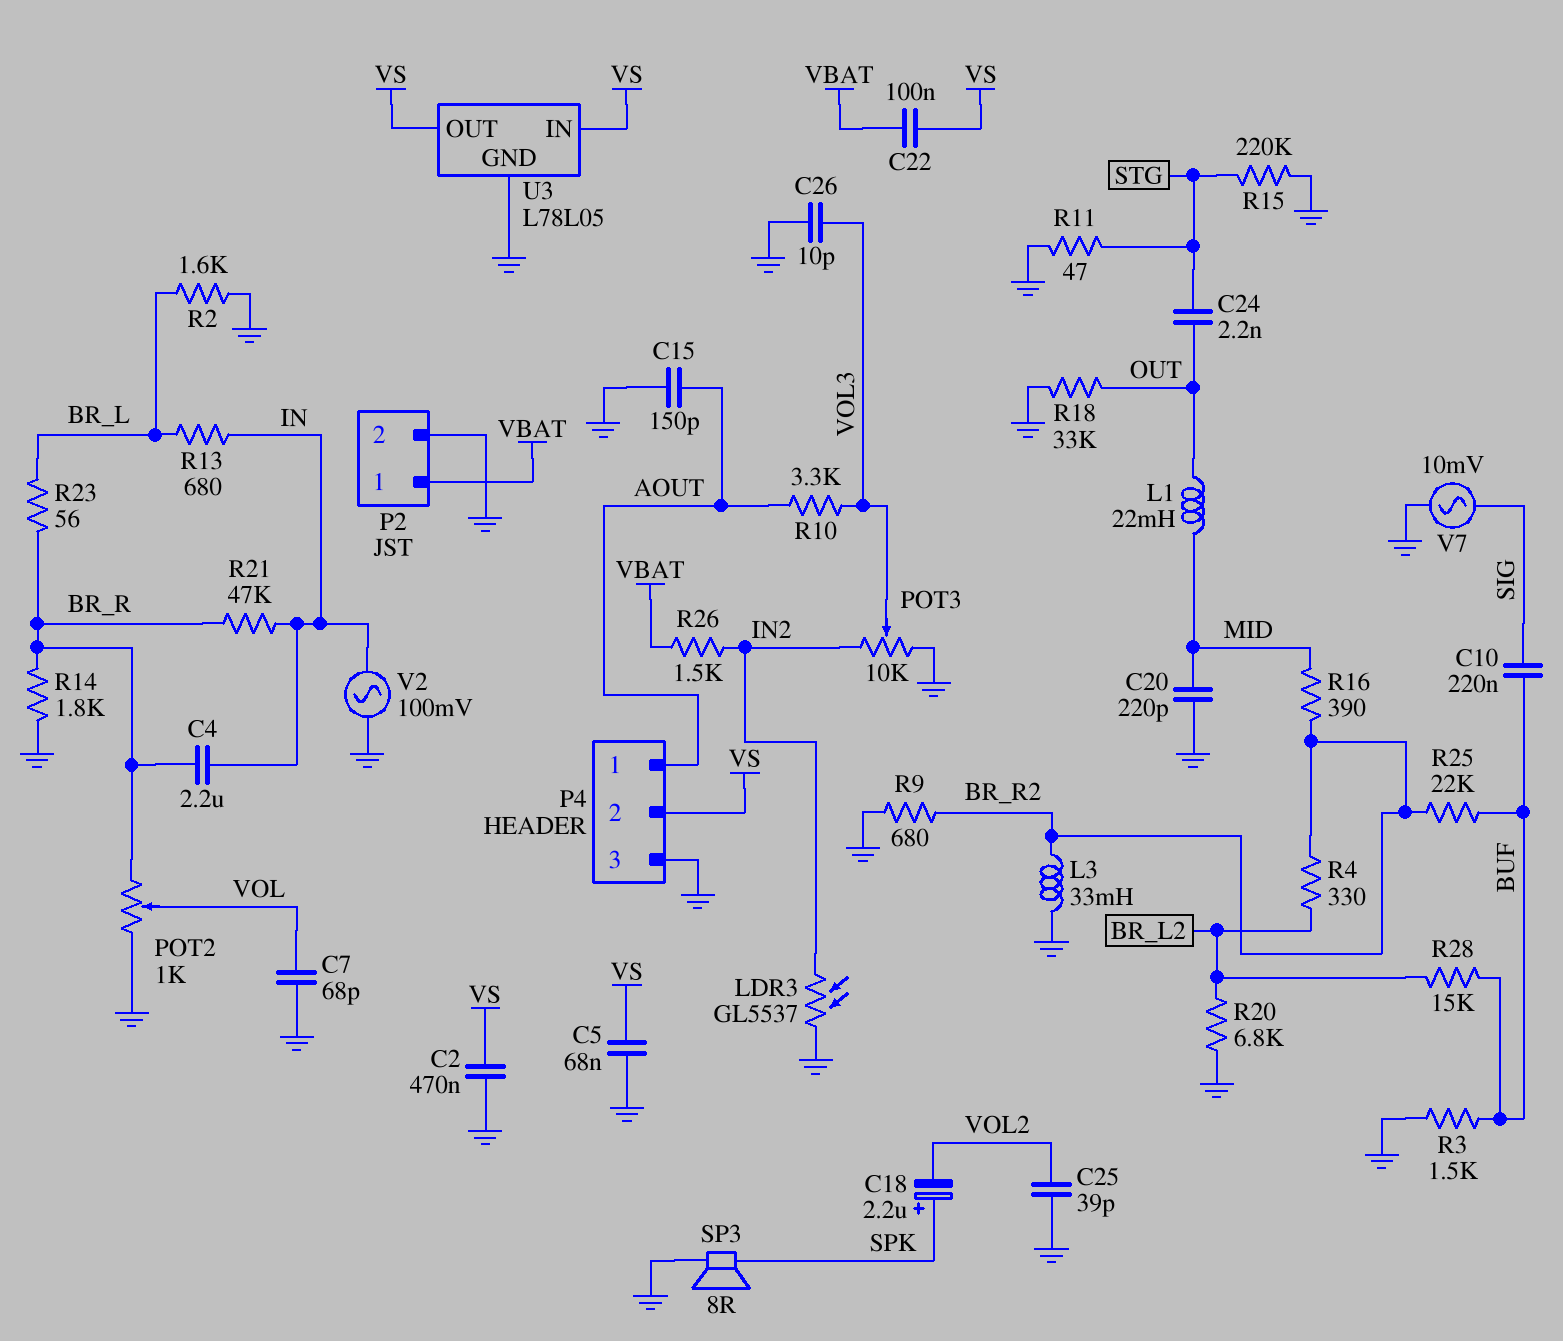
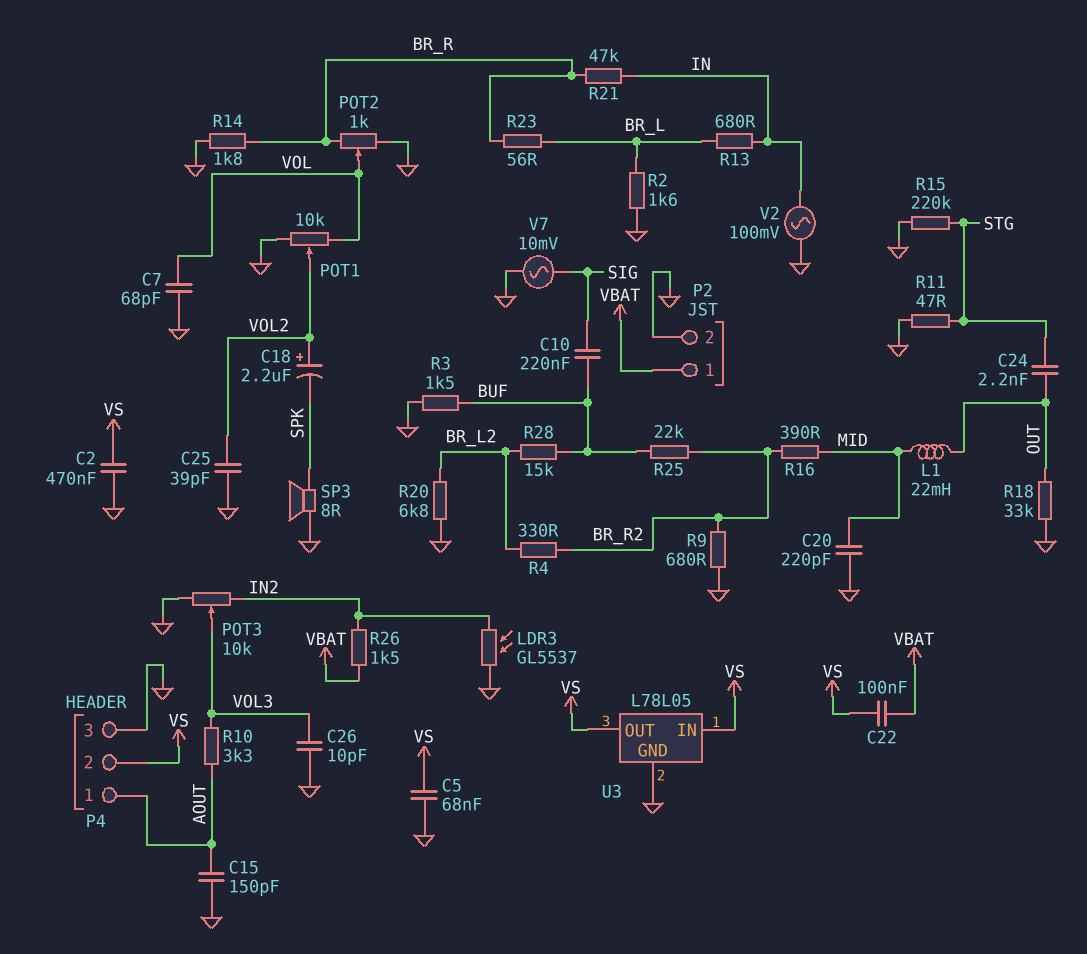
C4: 2.2uF (BR_R, IN) -> none
C18: 2.2uF (plus SPK, minus VOL2) -> 2.2uF (plus VOL2, minus SPK)
L3: 33mH (BR_R2, GND) -> none
POT1: none -> 10k (GND, VOL, wiper VOL2)

